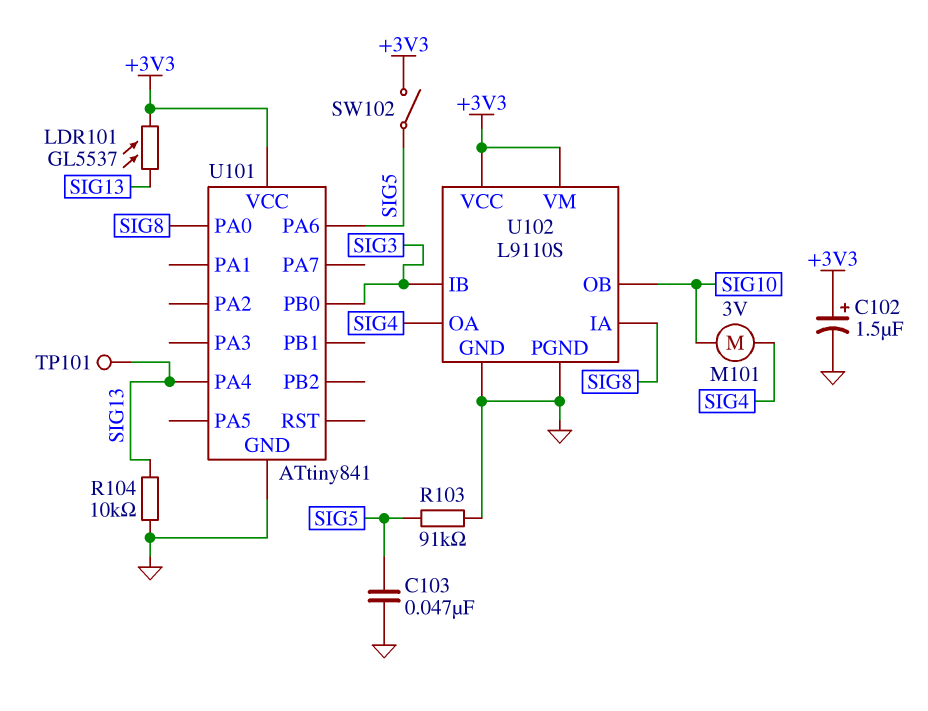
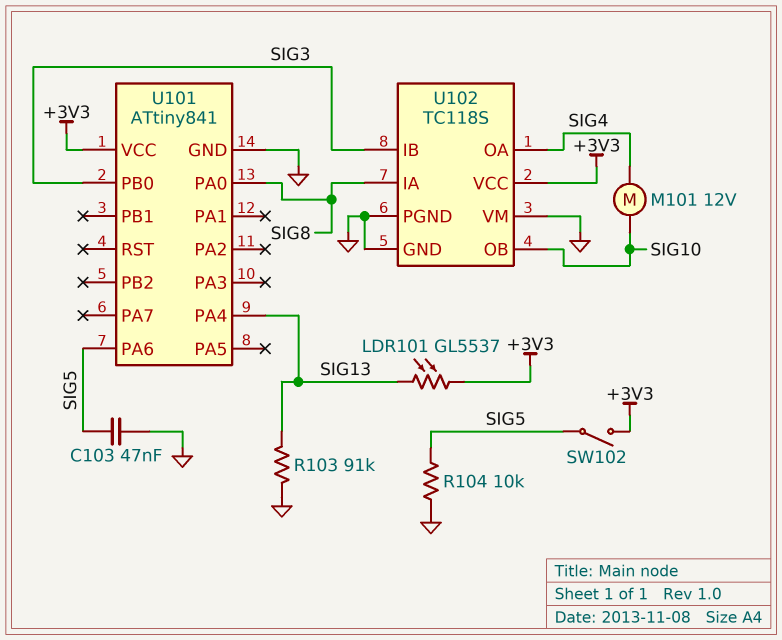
C102: 1.5uF (plus +3V3, minus GND) -> none
M101: motor 3V (SIG4, SIG10) -> motor 12V (SIG4, SIG10)
R103: 91k (GND, SIG5) -> 91k (GND, SIG13)
R104: 10k (GND, SIG13) -> 10k (GND, SIG5)
TP101: test point (SIG13) -> none
U102: L9110S -> TC118S
U102 pin VM: +3V3 -> GND

